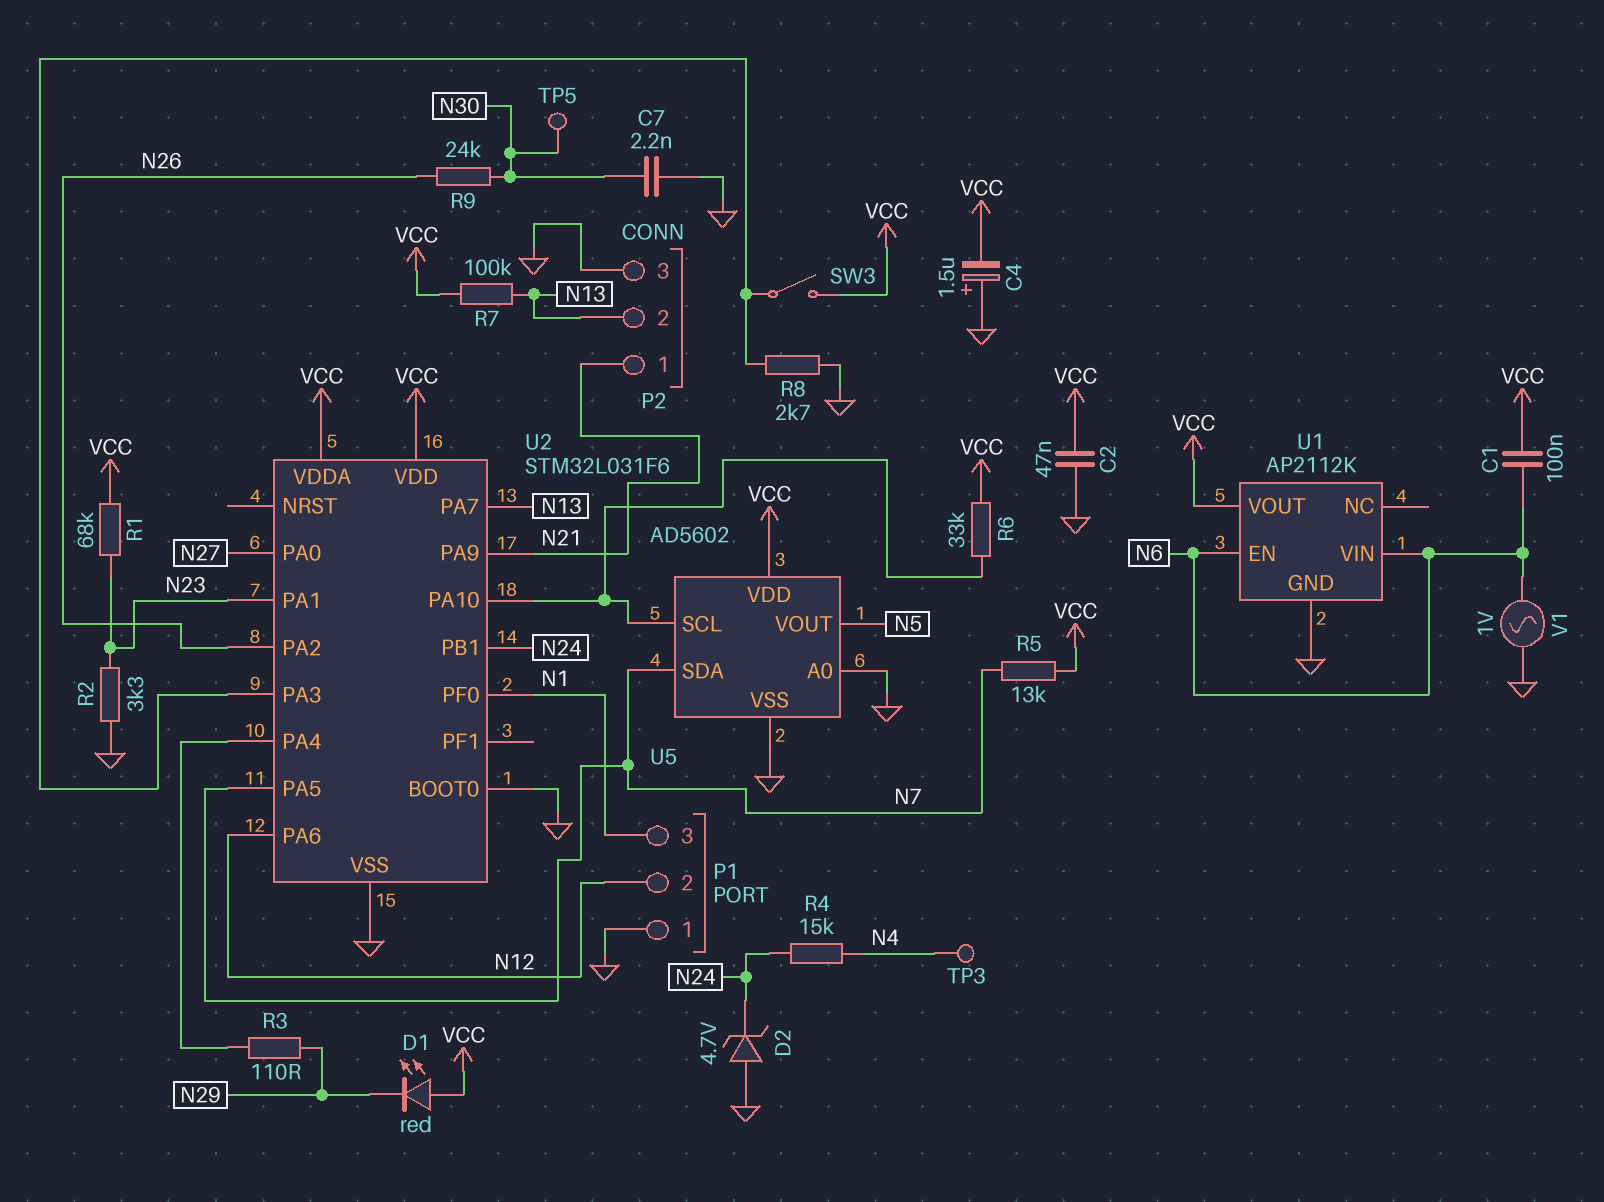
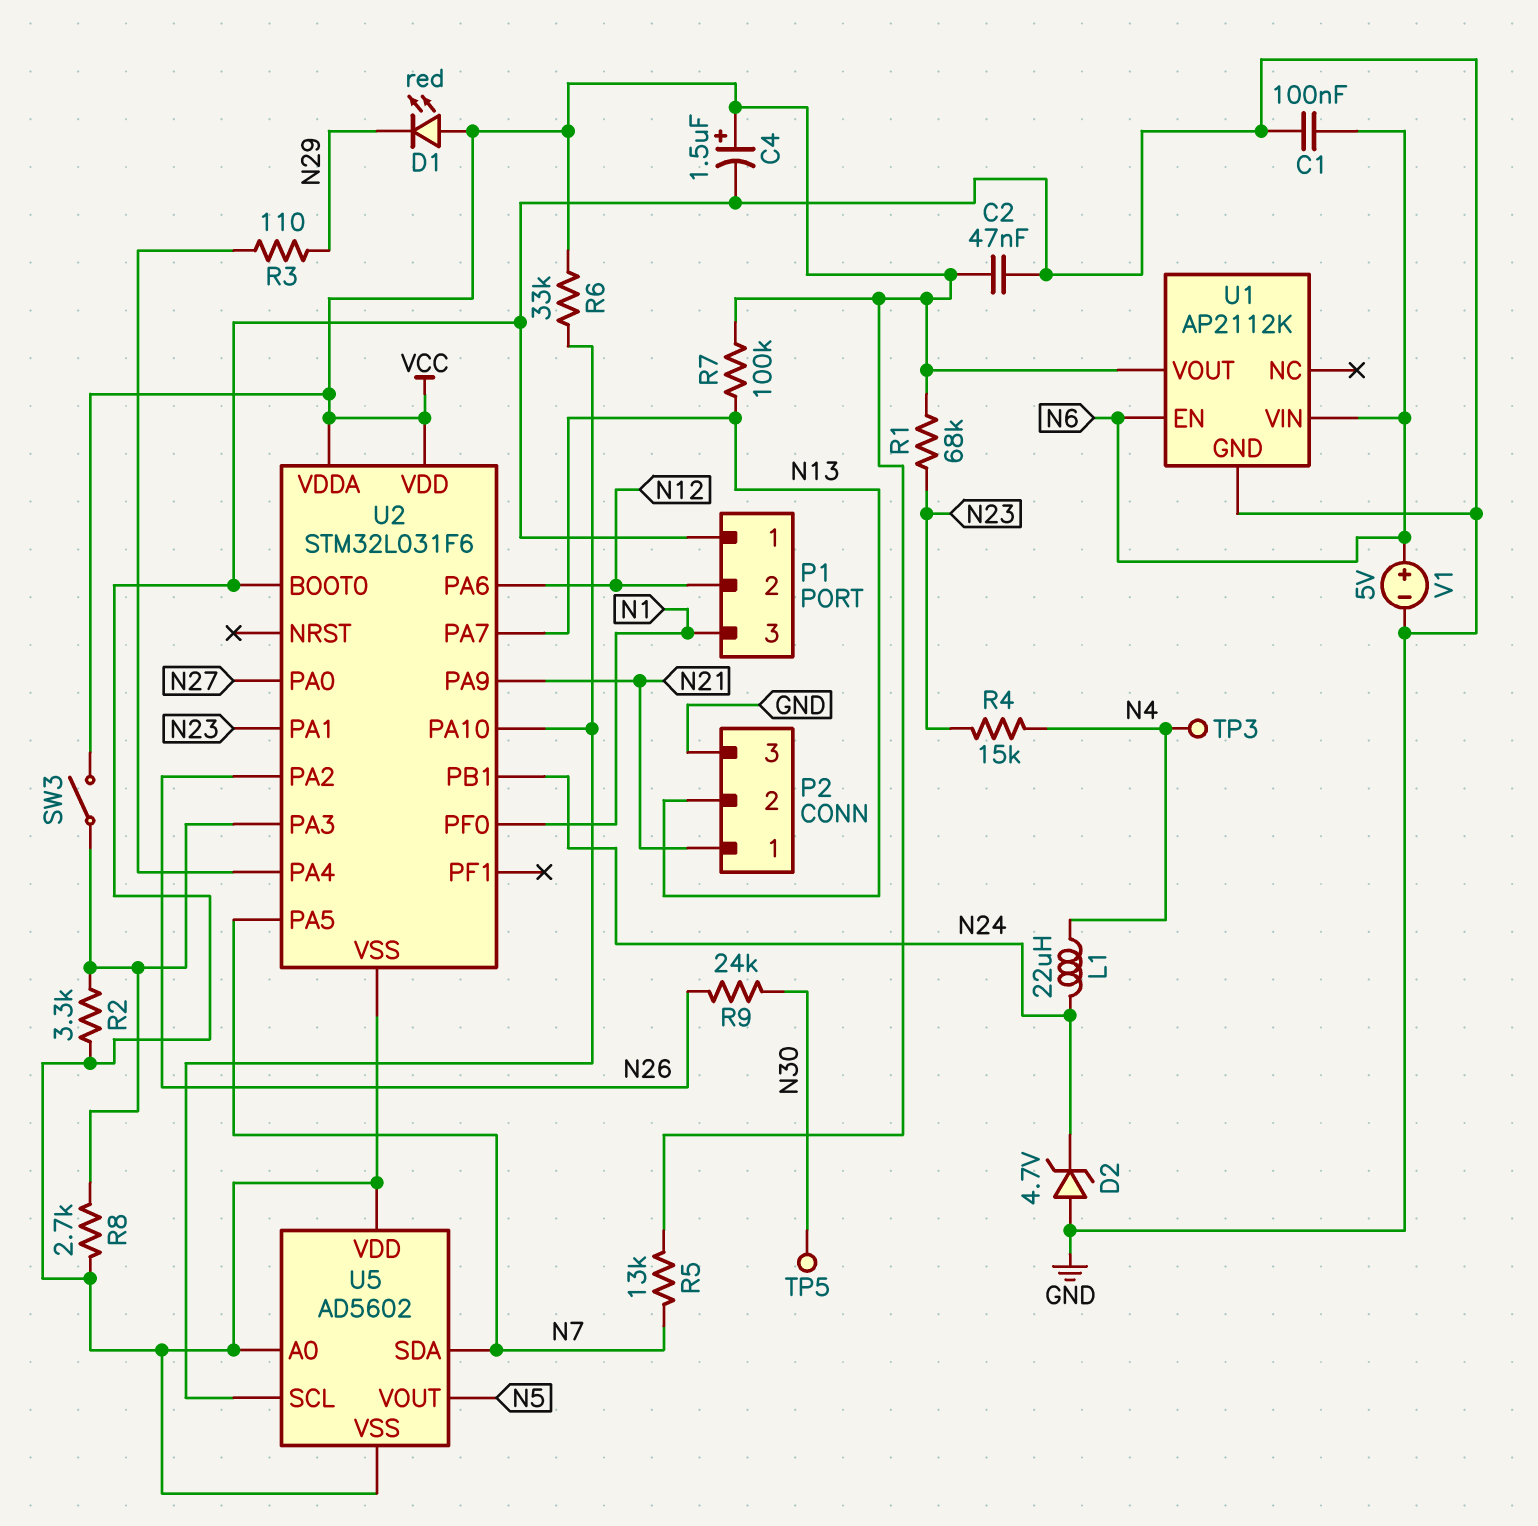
C1: 100nF (N6, VCC) -> 100nF (GND, N6)
C4: 1.5uF (plus GND, minus VCC) -> 1.5uF (plus VCC, minus GND)
C7: 2.2nF (GND, N30) -> none
L1: none -> 22uH (N4, N24)
R2: 3.3k (GND, N23) -> 3.3k (GND, U2/PA3)
R4: 15k (N4, N24) -> 15k (N4, N23)
U5 pin VDD: VCC -> GND
V1: AC 1V (GND, N6) -> 5V (plus N6, minus GND)

